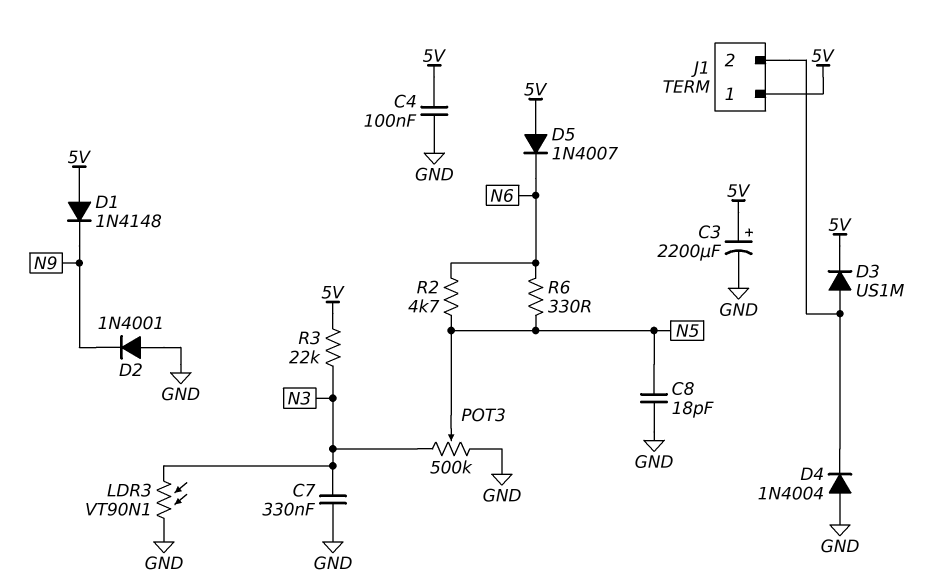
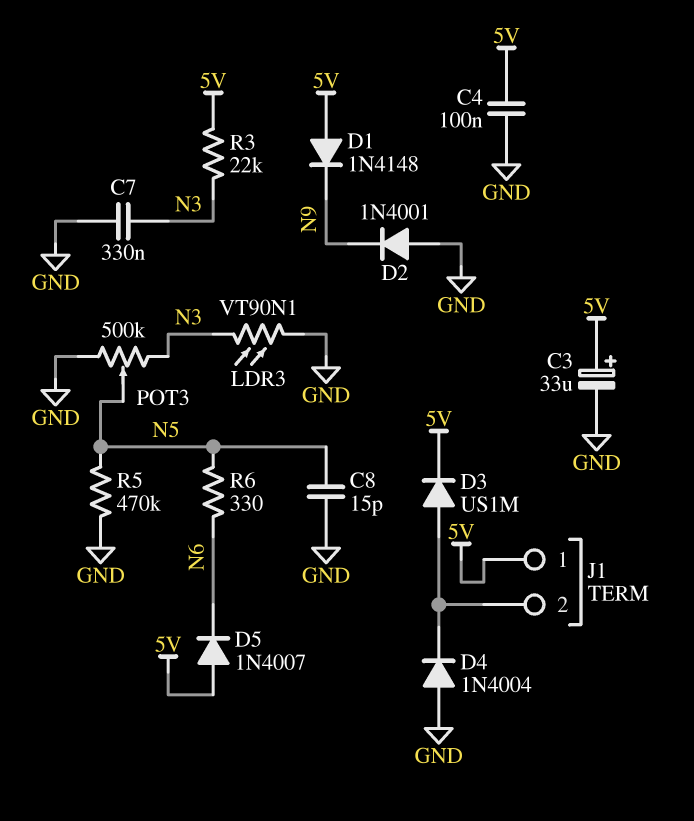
C3: 2200uF (plus 5V, minus GND) -> 33uF (plus 5V, minus GND)
C8: 18pF (GND, N5) -> 15pF (GND, N5)
R2: 4.7k (N5, N6) -> none
R5: none -> 470k (GND, N5)

